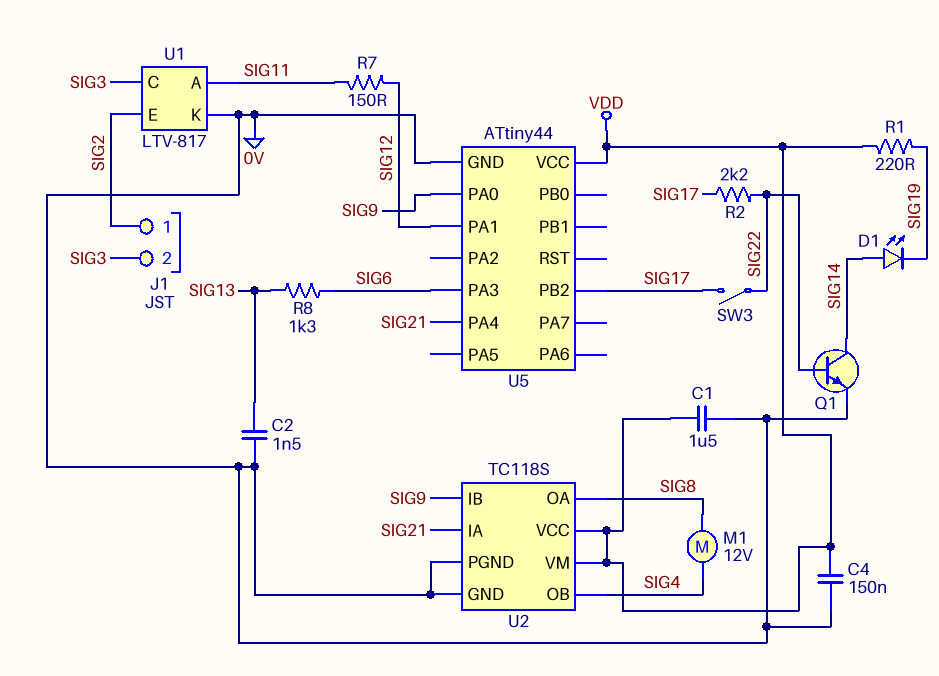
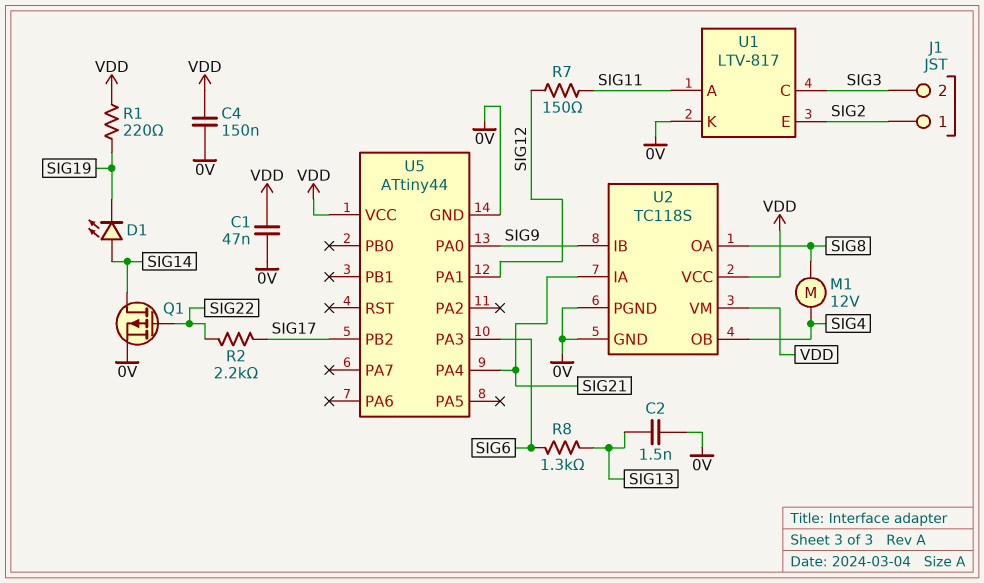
C1: 1.5uF (0V, VDD) -> 47nF (0V, VDD)
Q1: NPN (B SIG22, C SIG14, E 0V) -> PMOS (G SIG22, D SIG14, S 0V)
SW3: switch (SIG17, SIG22) -> none

